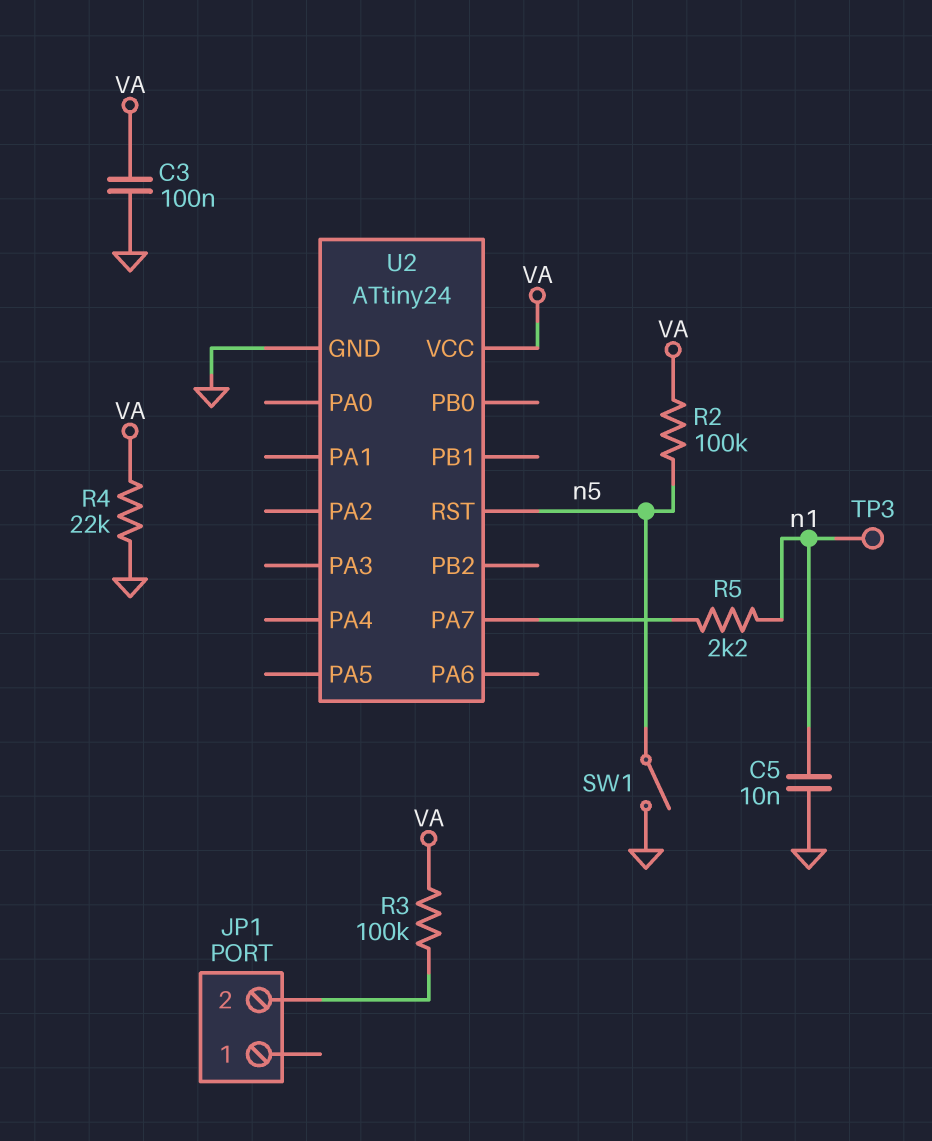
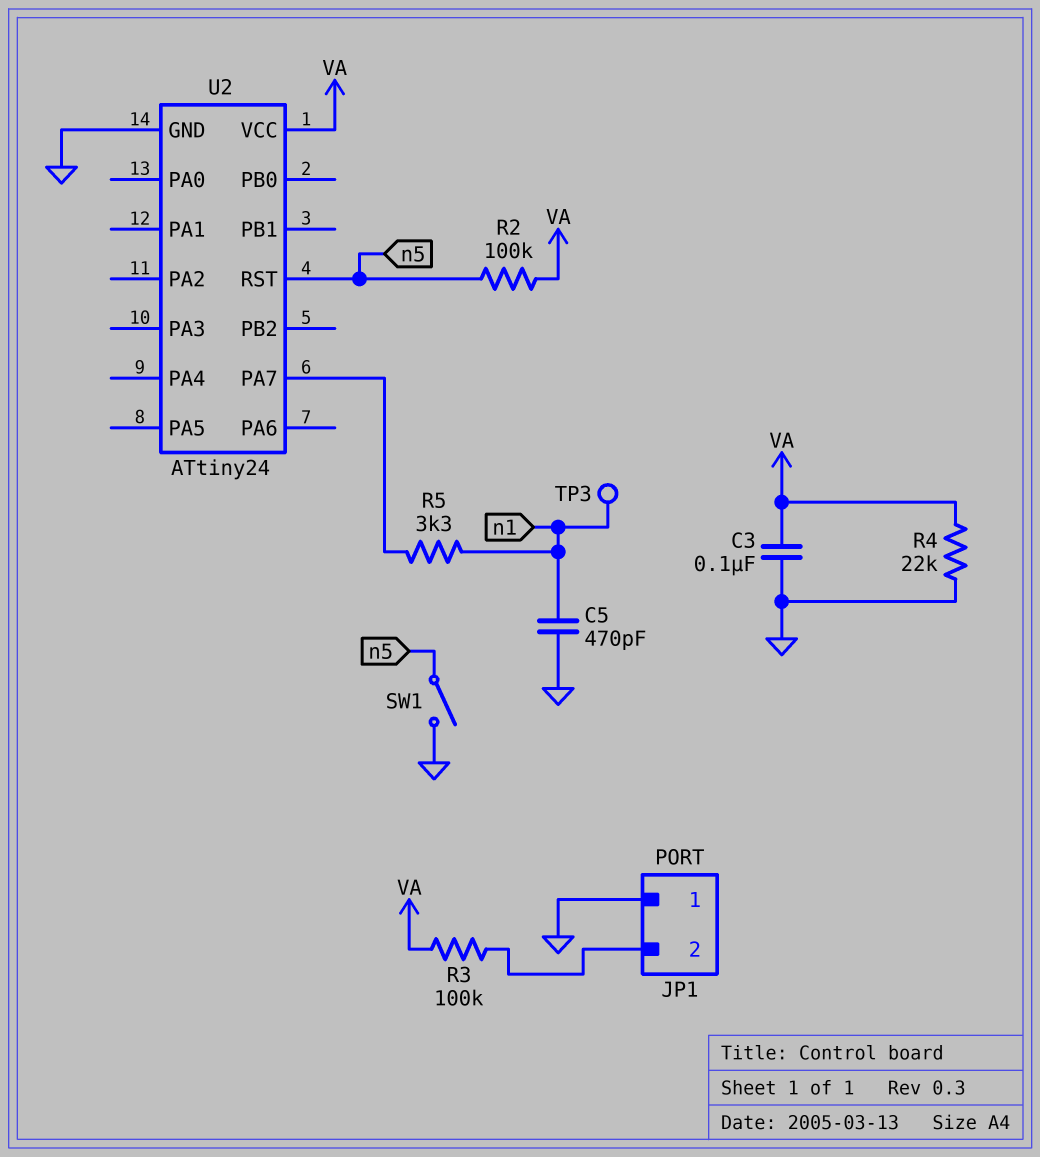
C5: 10nF (GND, n1) -> 470pF (GND, n1)
JP1 pin 1: none -> GND
R5: 2.2k (U2/PA7, n1) -> 3.3k (U2/PA7, n1)

